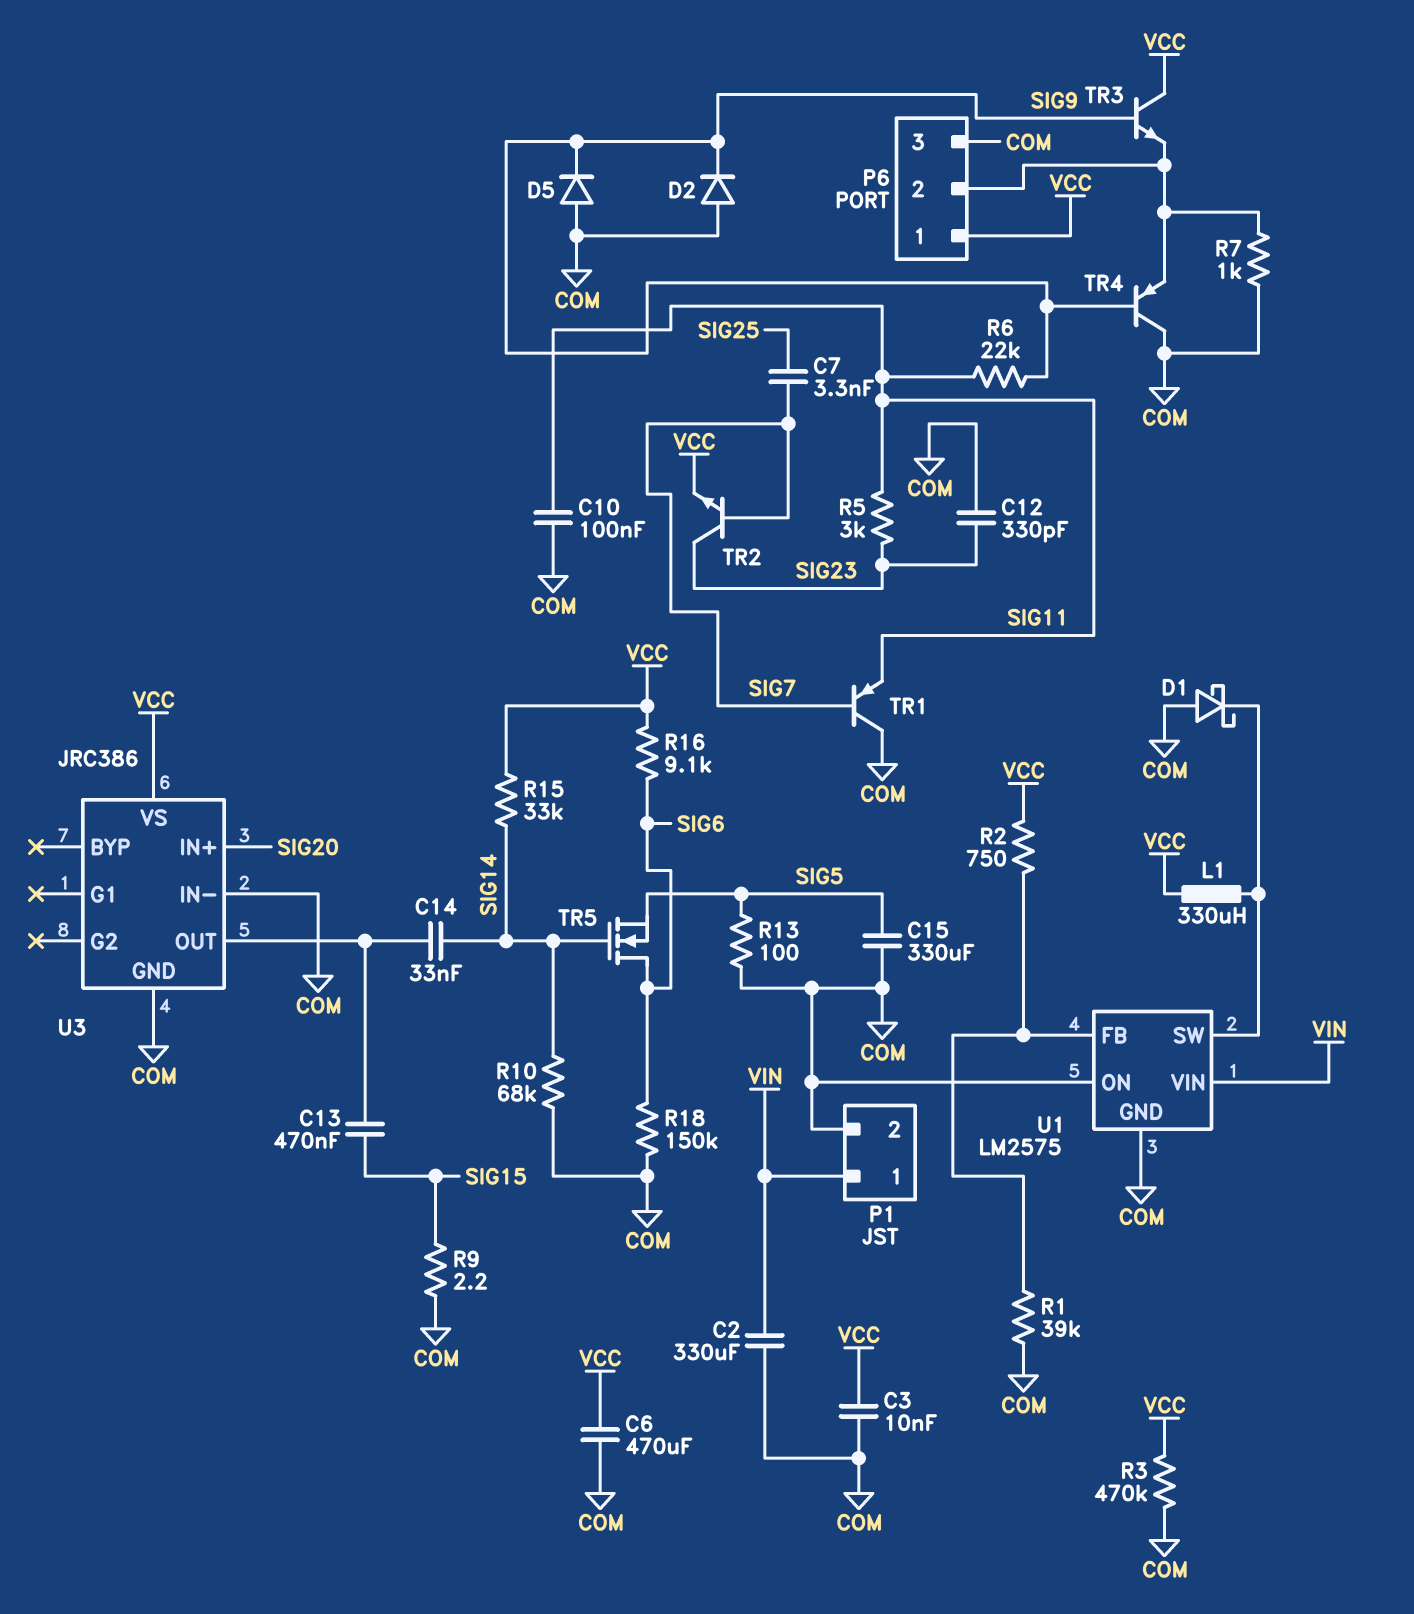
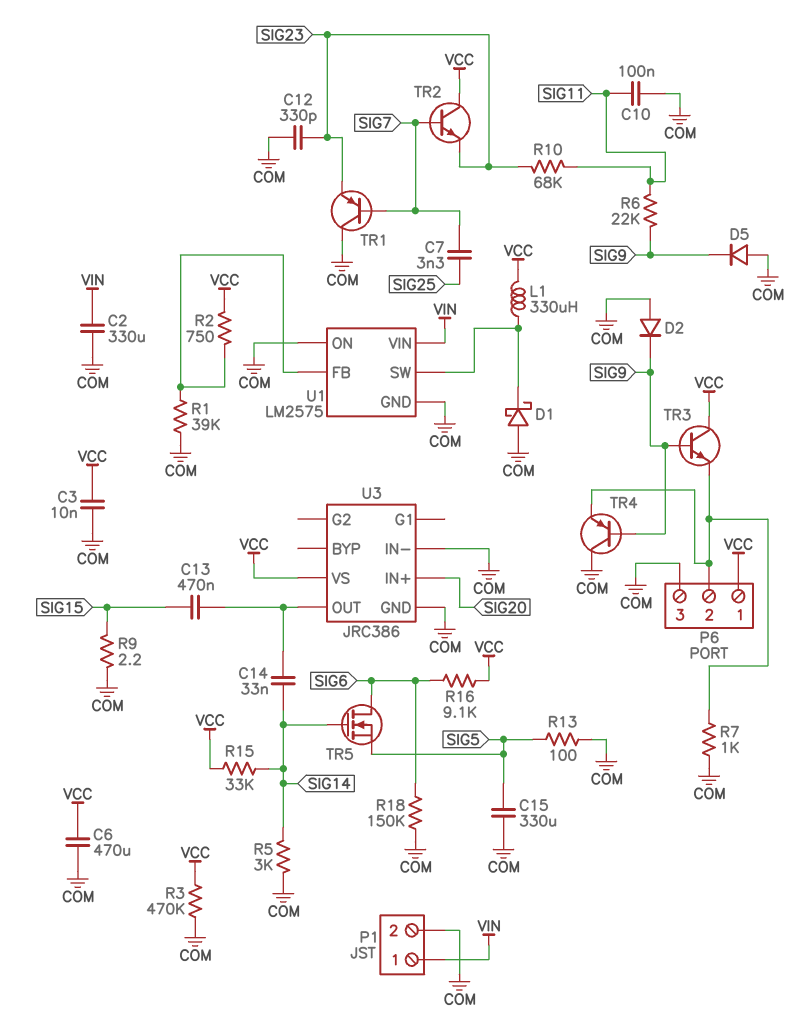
R5: 3k (SIG11, SIG23) -> 3k (COM, SIG14)
R10: 68k (COM, SIG14) -> 68k (SIG11, SIG23)
TR1: PNP (B SIG7, C COM, E SIG11) -> PNP (B SIG7, C COM, E SIG23)
TR2: NPN (B SIG7, C SIG23, E VCC) -> NPN (B SIG7, C VCC, E SIG23)

